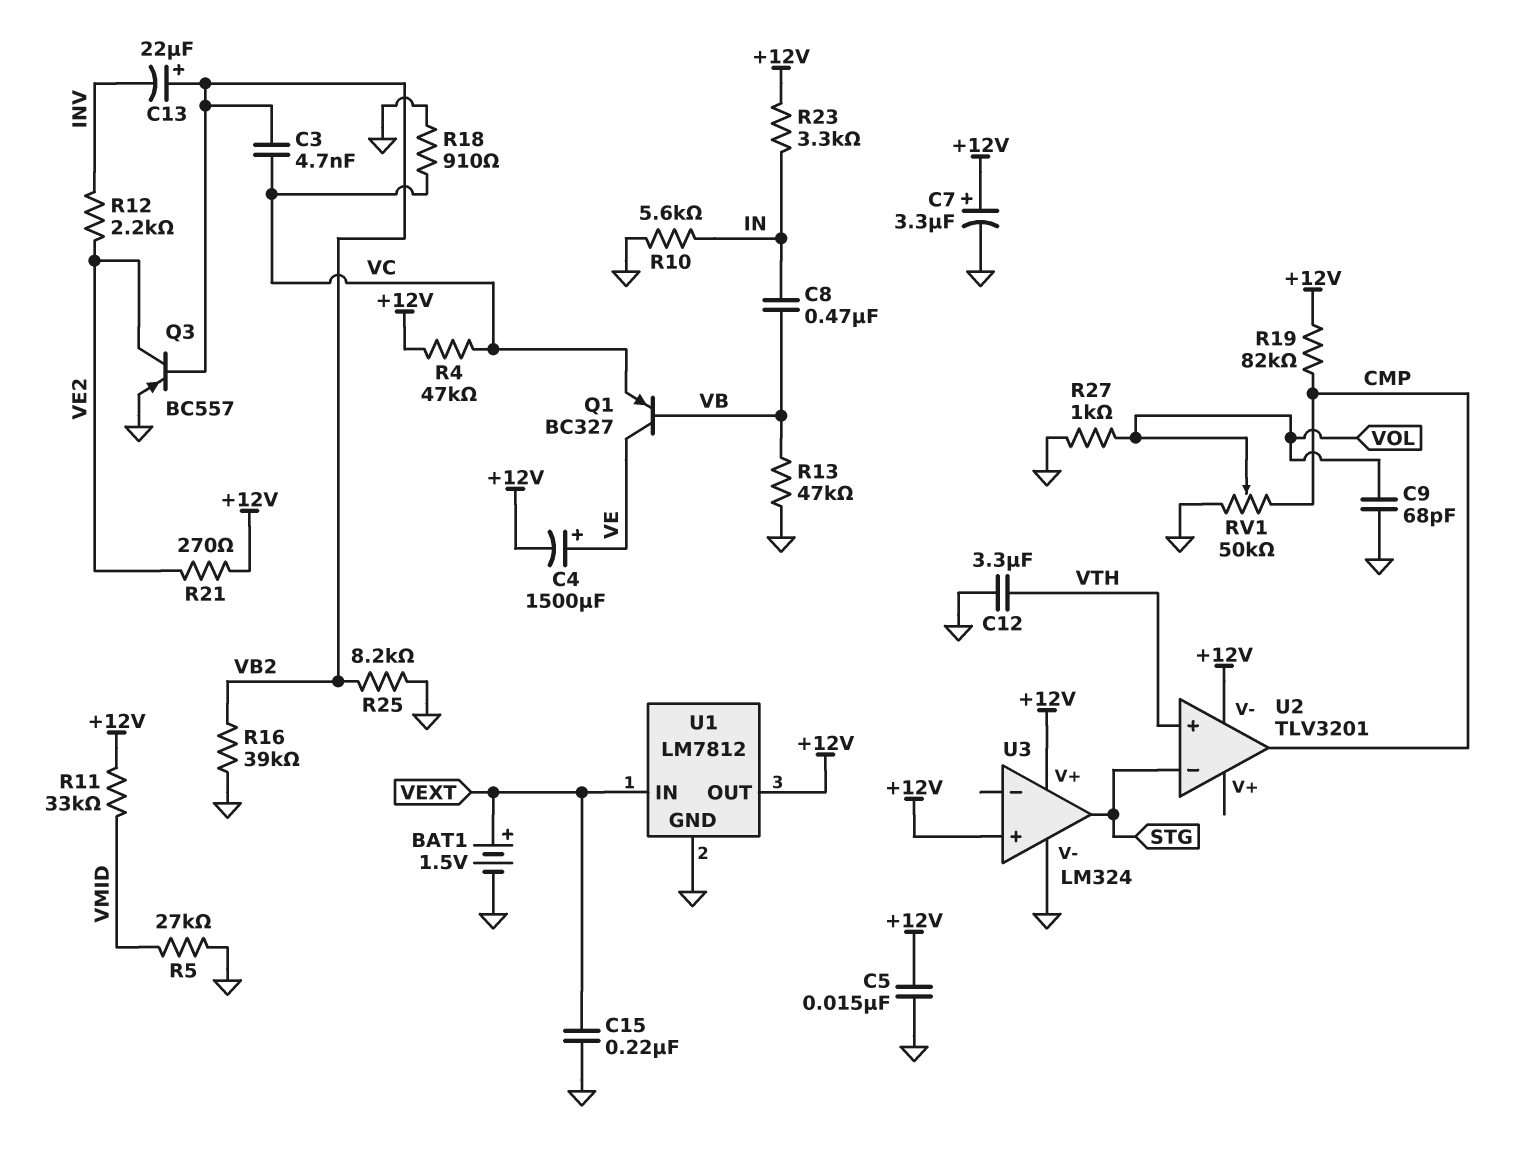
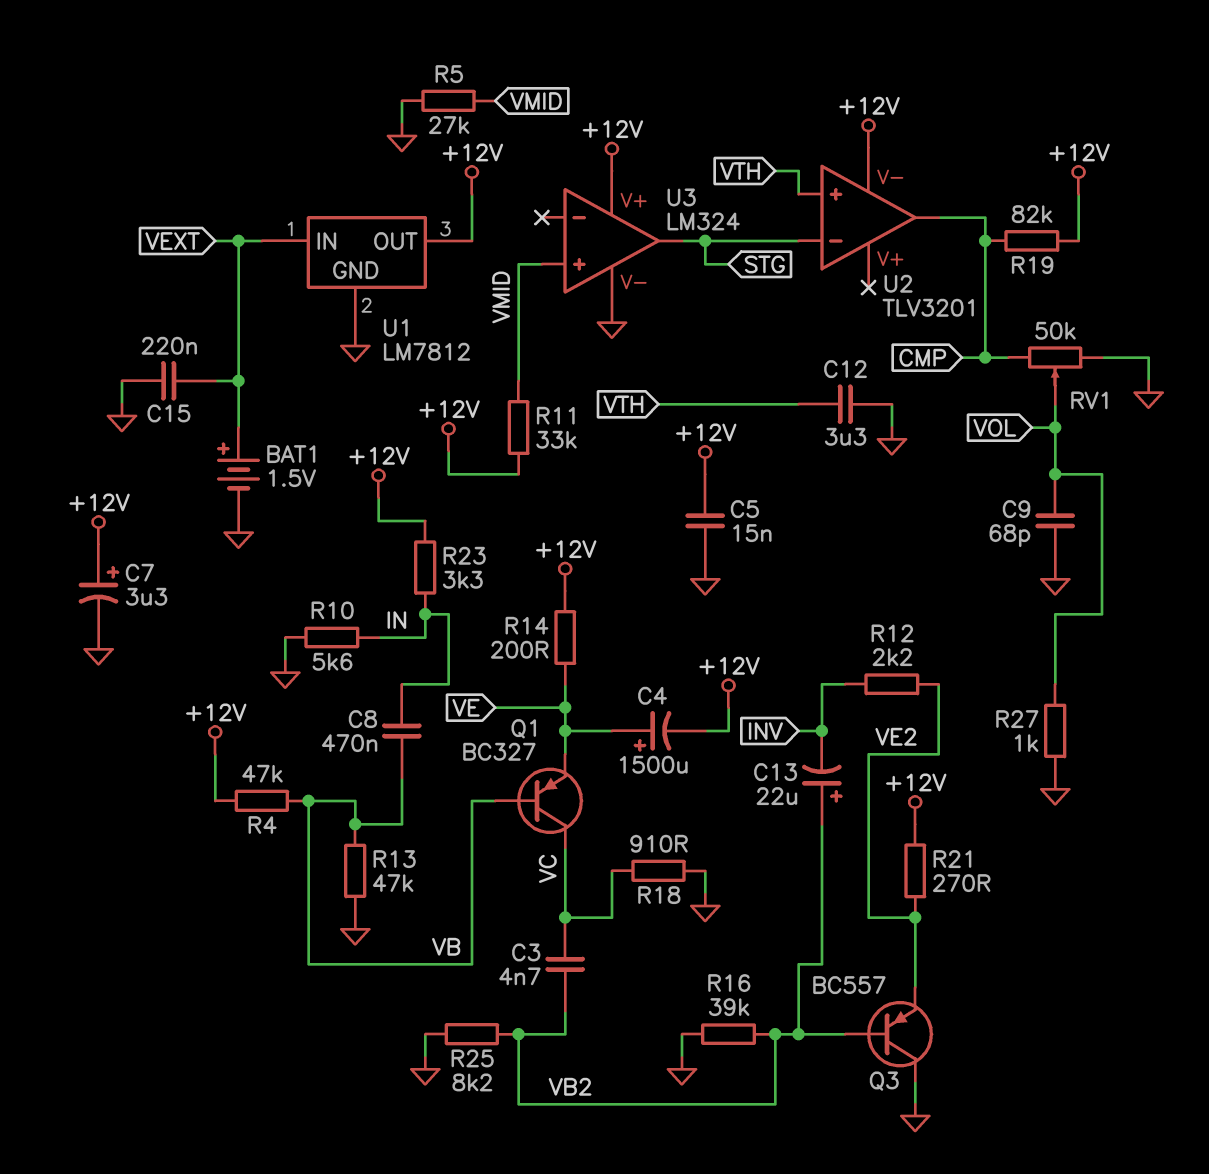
Q1: PNP BC327 (B VB, C VE, E VC) -> PNP BC327 (B VB, C VC, E VE)
Q3: PNP BC557 (B VB2, C VE2, E GND) -> PNP BC557 (B VB2, C GND, E VE2)
R4: 47k (+12V, VC) -> 47k (+12V, VB)
R14: none -> 200 (+12V, VE)
U3 pin in+: +12V -> VMID

